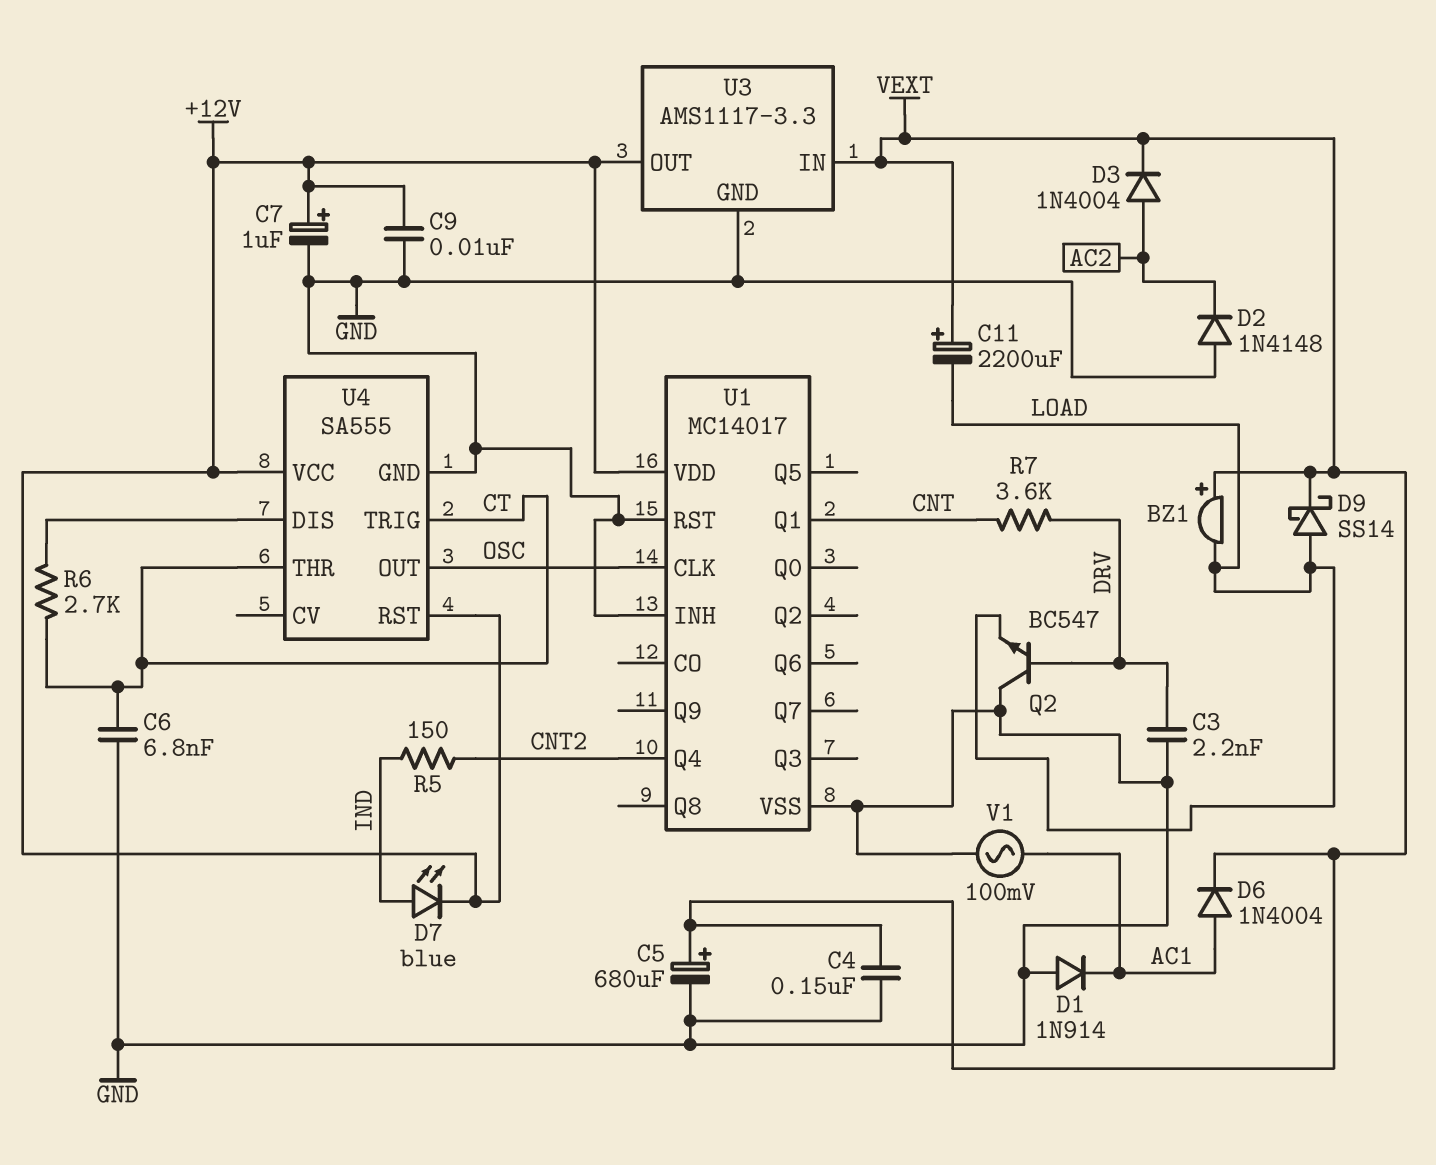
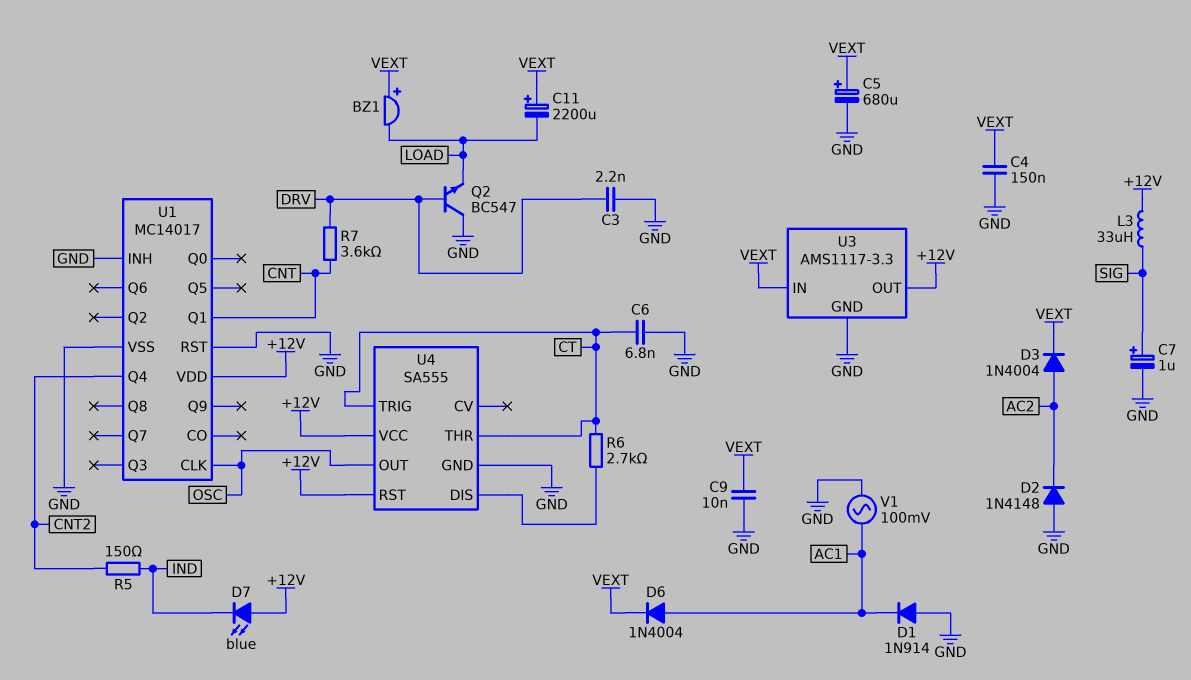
C7: 1uF (plus +12V, minus GND) -> 1uF (plus SIG, minus GND)
C9: 10nF (+12V, GND) -> 10nF (GND, VEXT)
D7: LED blue (A IND, K +12V) -> LED blue (A +12V, K IND)
D9: schottky SS14 (A LOAD, K VEXT) -> none
L3: none -> 33uH (+12V, SIG)

